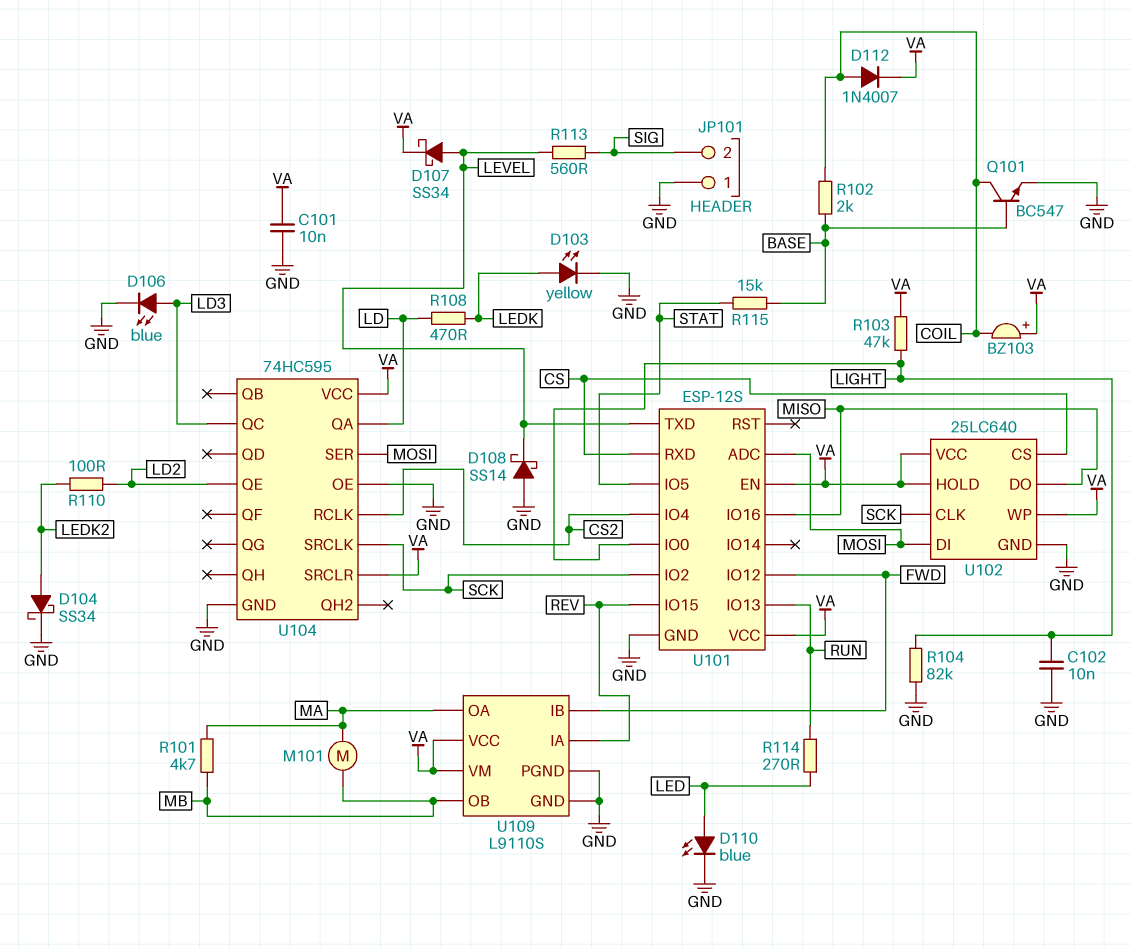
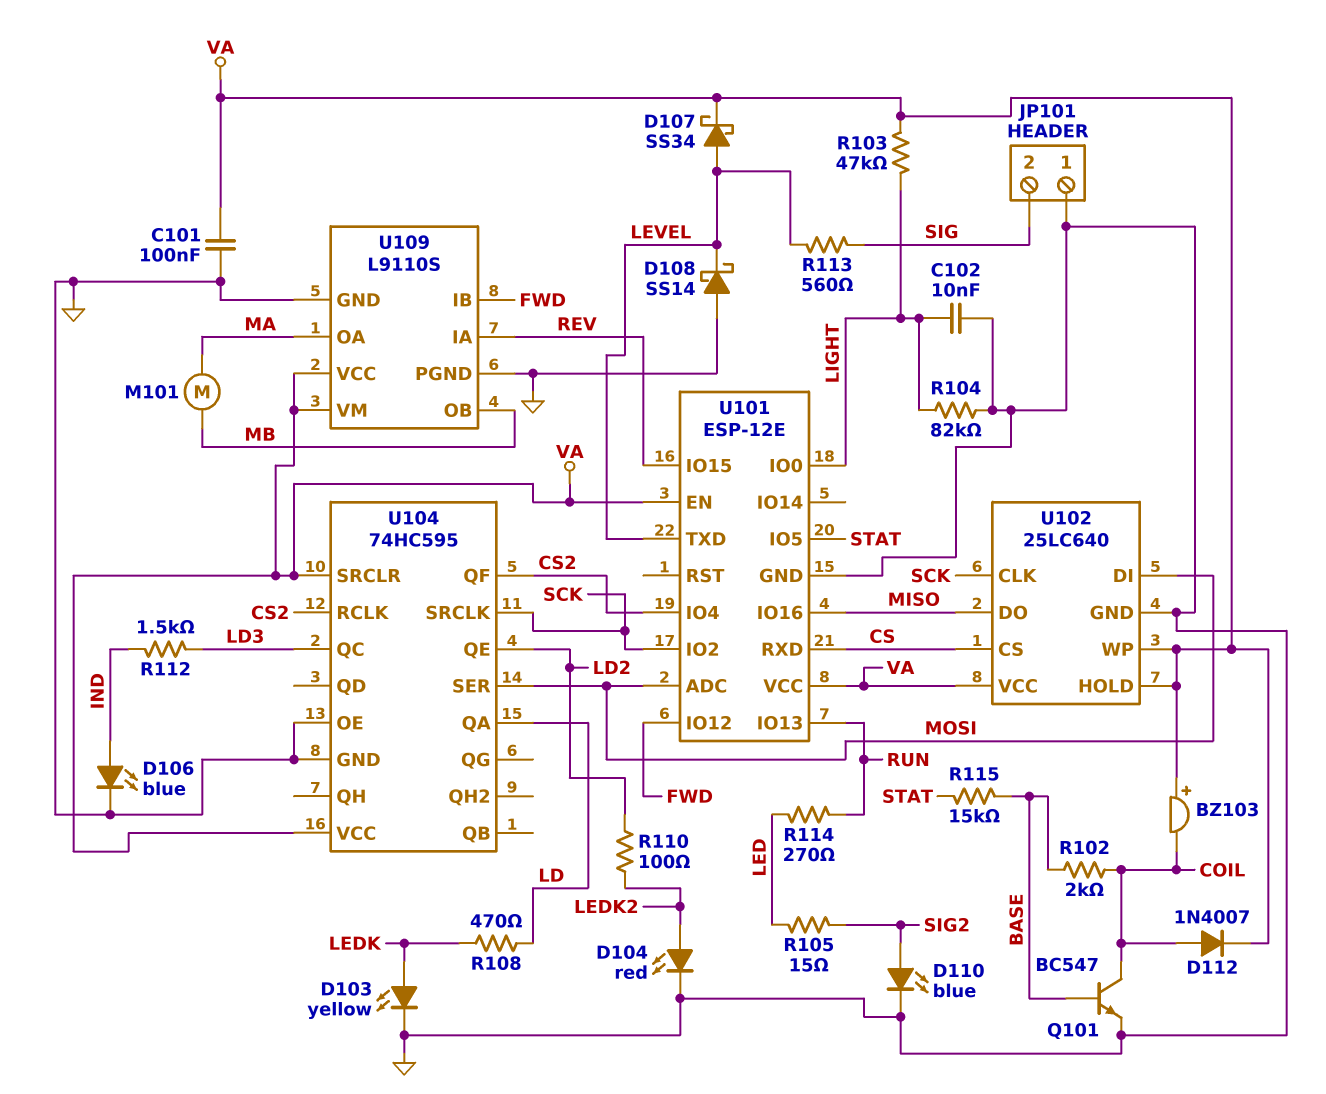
C101: 10nF (GND, VA) -> 100nF (GND, VA)
D104: schottky SS34 (A LEDK2, K GND) -> LED red (A LEDK2, K GND)
D106: LED blue (A LD3, K GND) -> LED blue (A IND, K GND)
D110: LED blue (A LED, K GND) -> LED blue (A SIG2, K GND)
R101: 4.7k (MA, MB) -> none
R105: none -> 15 (LED, SIG2)
R112: none -> 1.5k (IND, LD3)
U101: ESP-12S -> ESP-12E
U104 pin QF: none -> CS2

